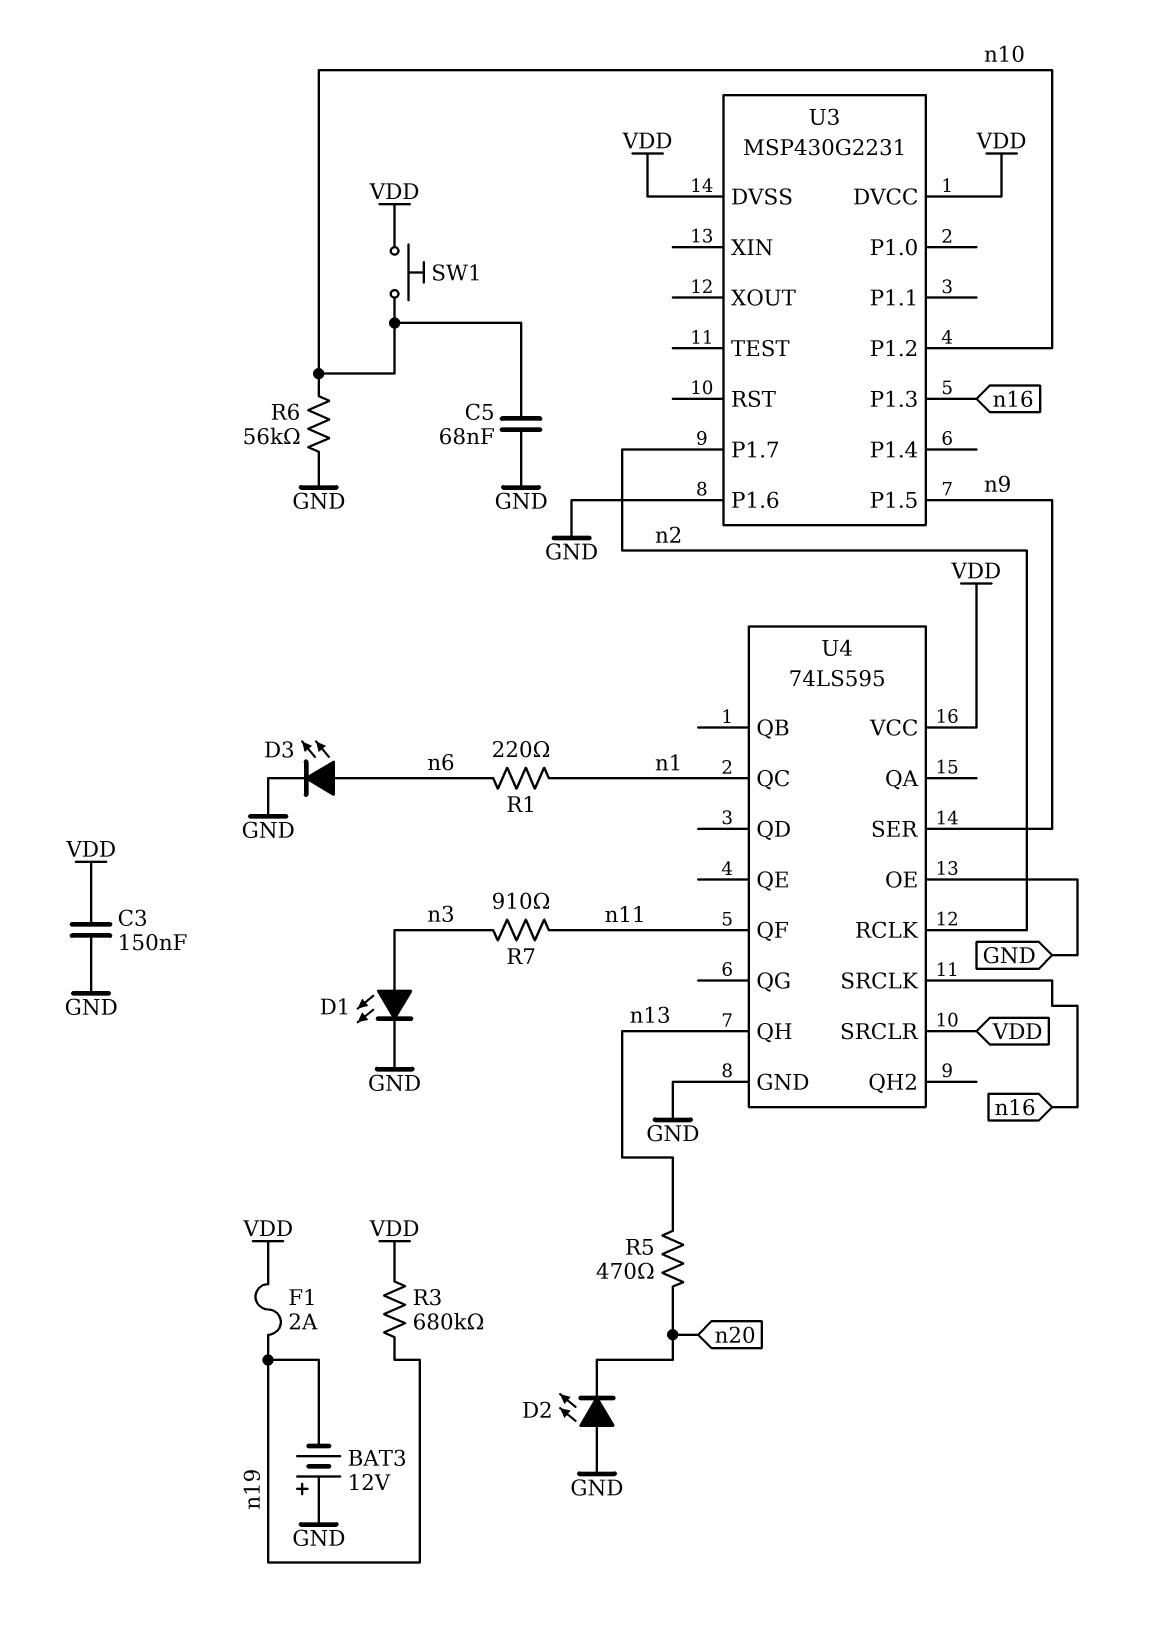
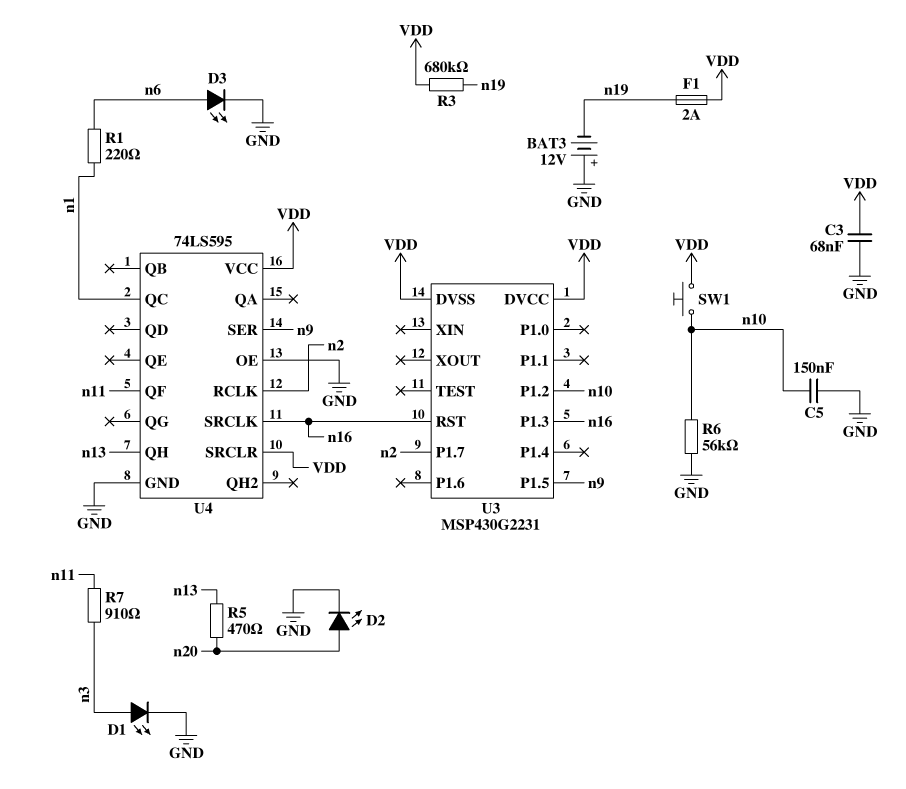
C3: 150nF (GND, VDD) -> 68nF (GND, VDD)
C5: 68nF (GND, n10) -> 150nF (GND, n10)
D2: LED (A GND, K n20) -> LED (A n20, K GND)
U3 pin P1.6: GND -> none
U3 pin RST: none -> n16

